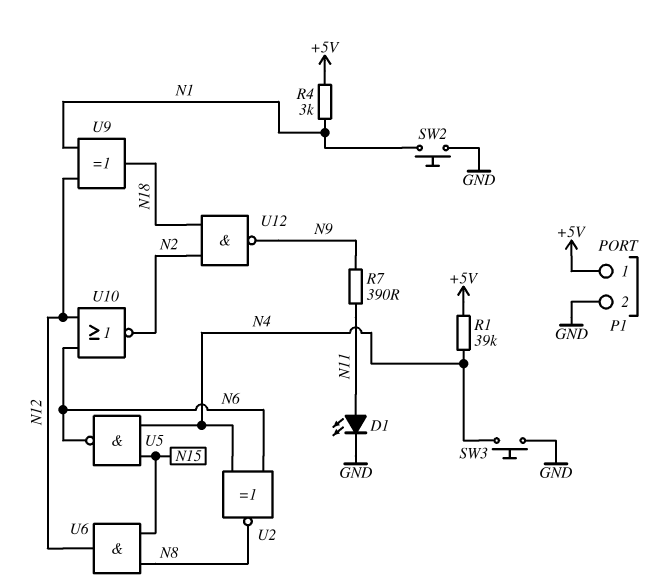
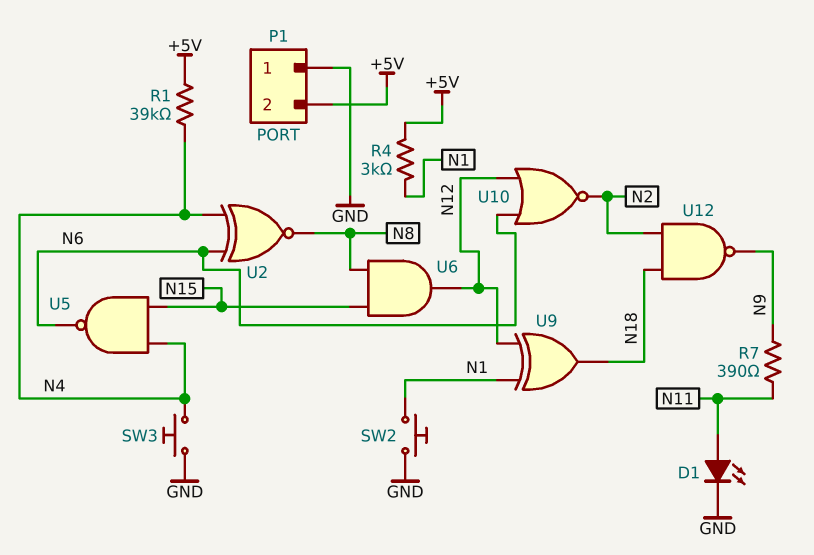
P1 pin 1: +5V -> GND
P1 pin 2: GND -> +5V

